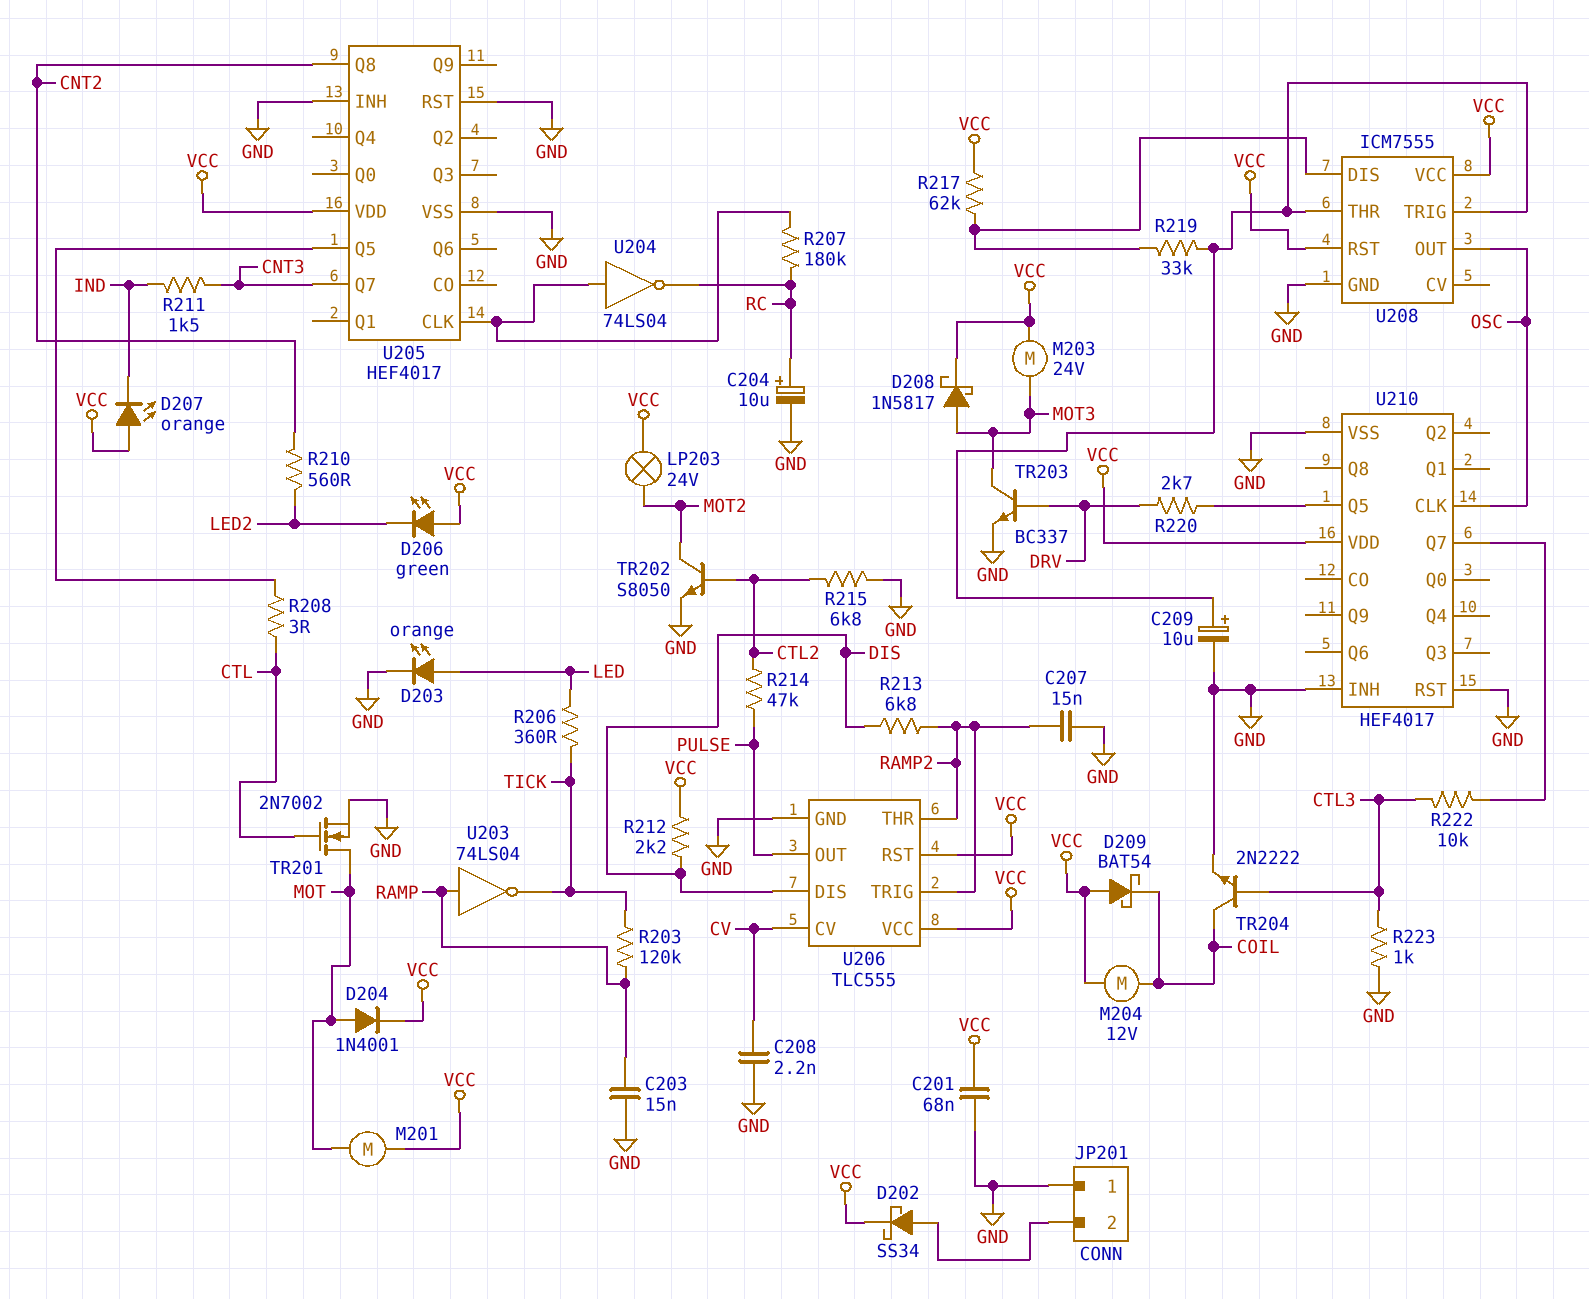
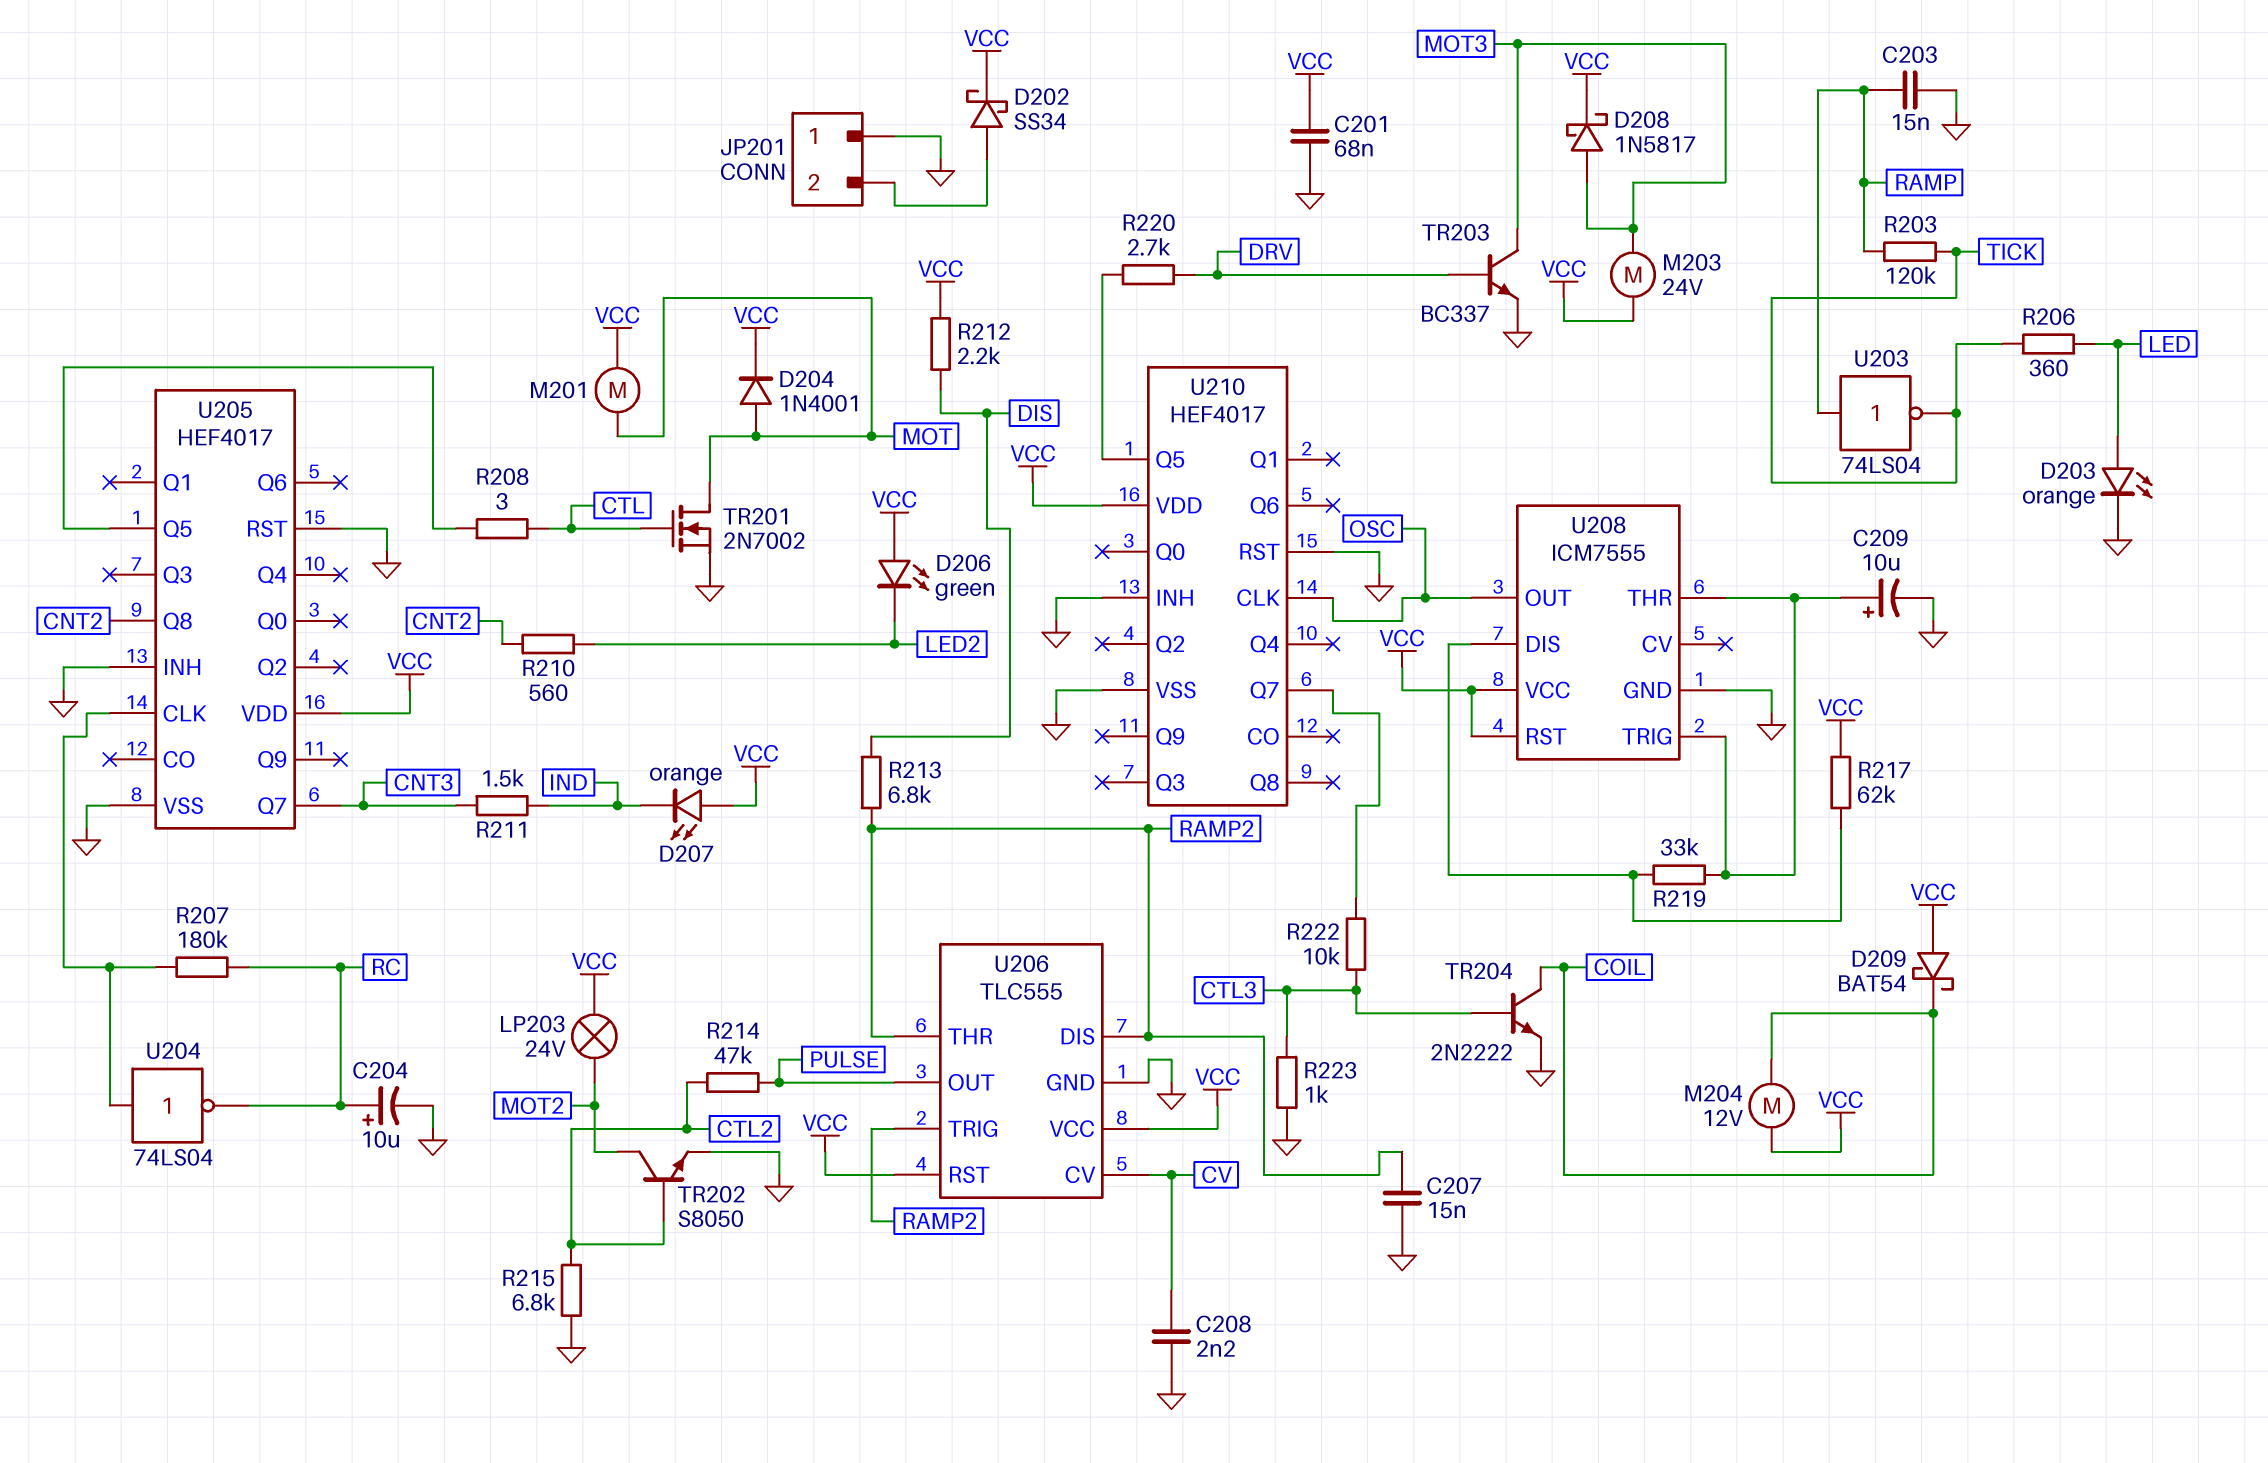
U206 pin DIS: DIS -> RAMP2

